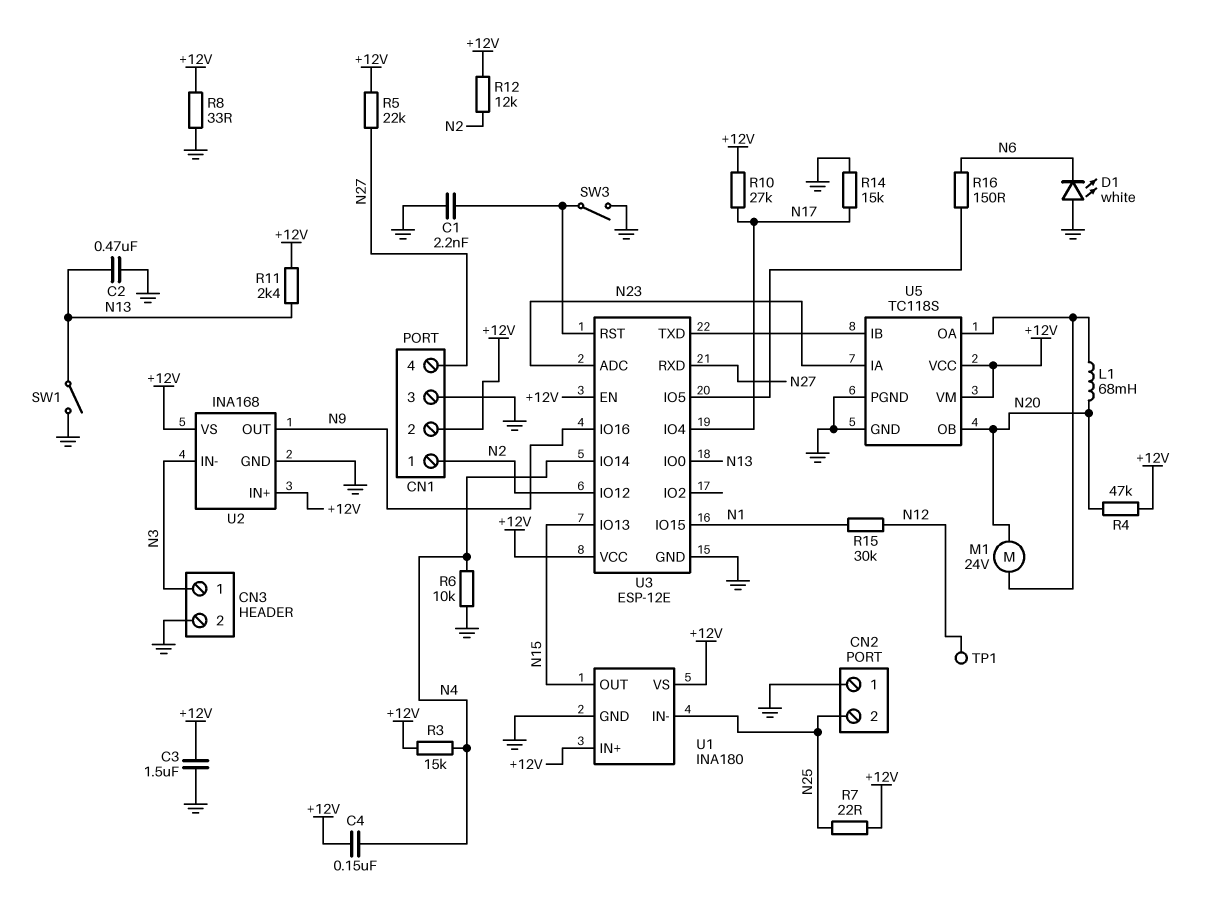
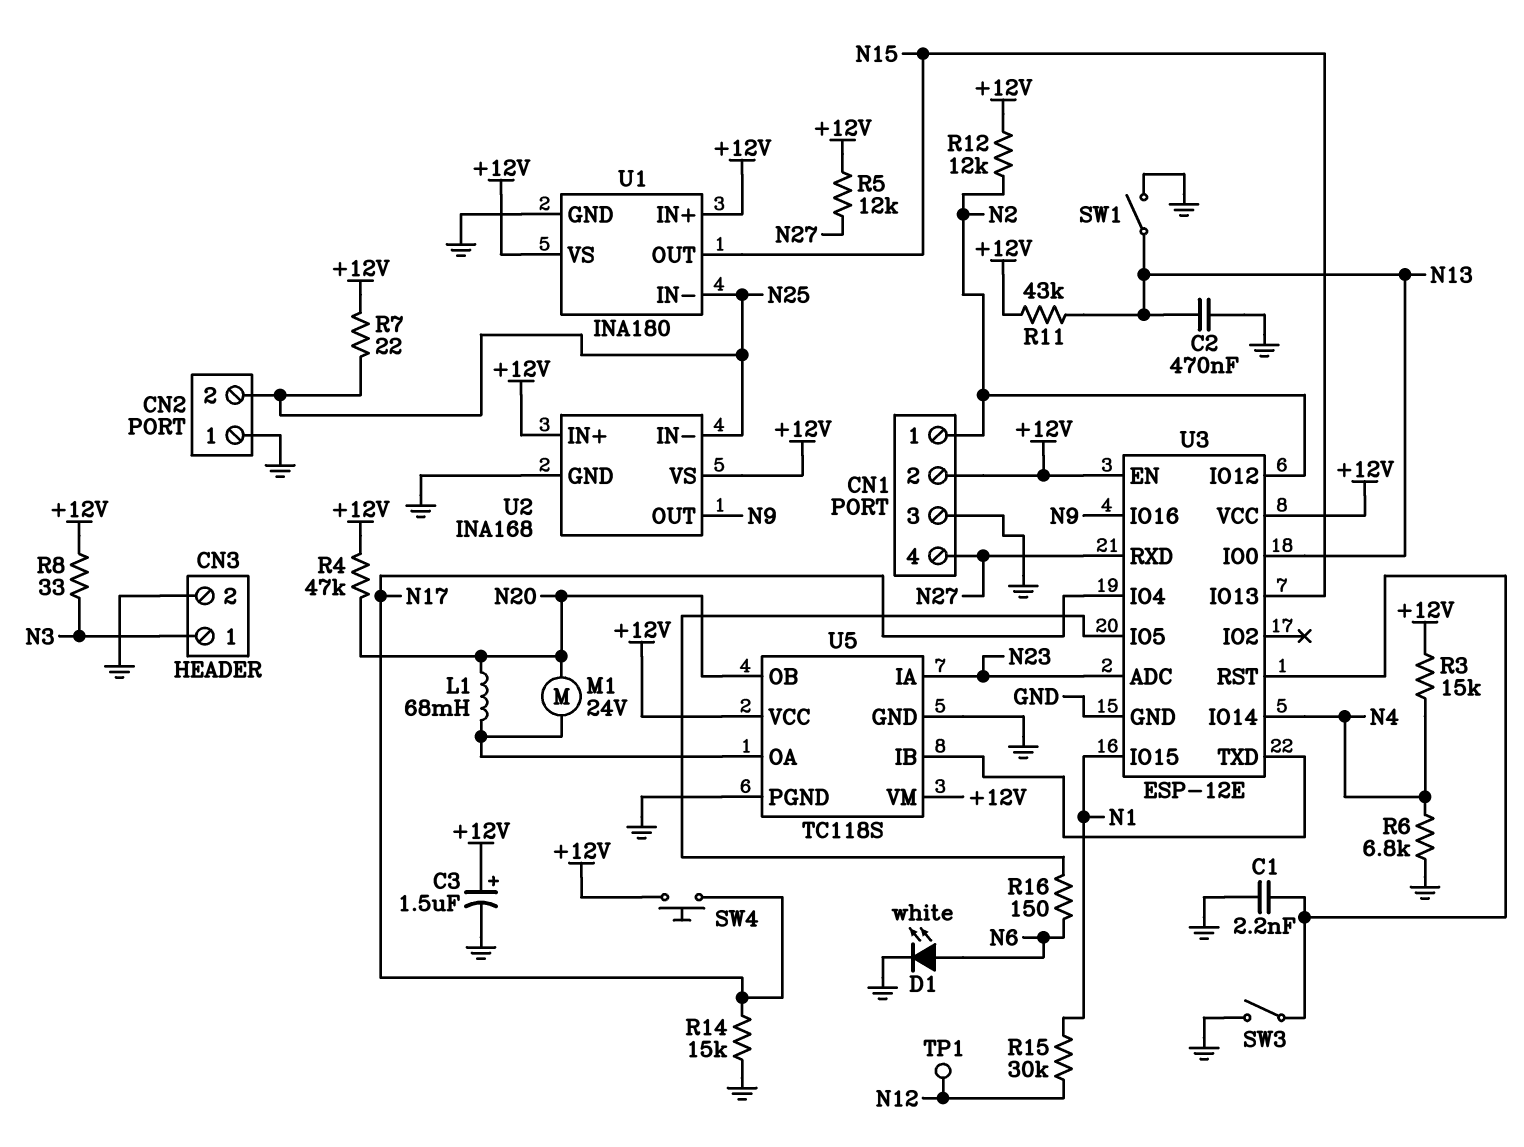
C3: 1.5uF (+12V, GND) -> 1.5uF (plus +12V, minus GND)
C4: 150nF (+12V, N4) -> none
D1: LED white (A GND, K N6) -> LED white (A N6, K GND)
R5: 22k (+12V, N27) -> 12k (+12V, N27)
R6: 10k (GND, N4) -> 6.8k (GND, N4)
R8: 33 (+12V, GND) -> 33 (+12V, N3)
R10: 27k (+12V, N17) -> none
R11: 2.4k (+12V, N13) -> 43k (+12V, N13)
SW4: none -> button (+12V, N17)
U2 pin IN-: N3 -> N25

